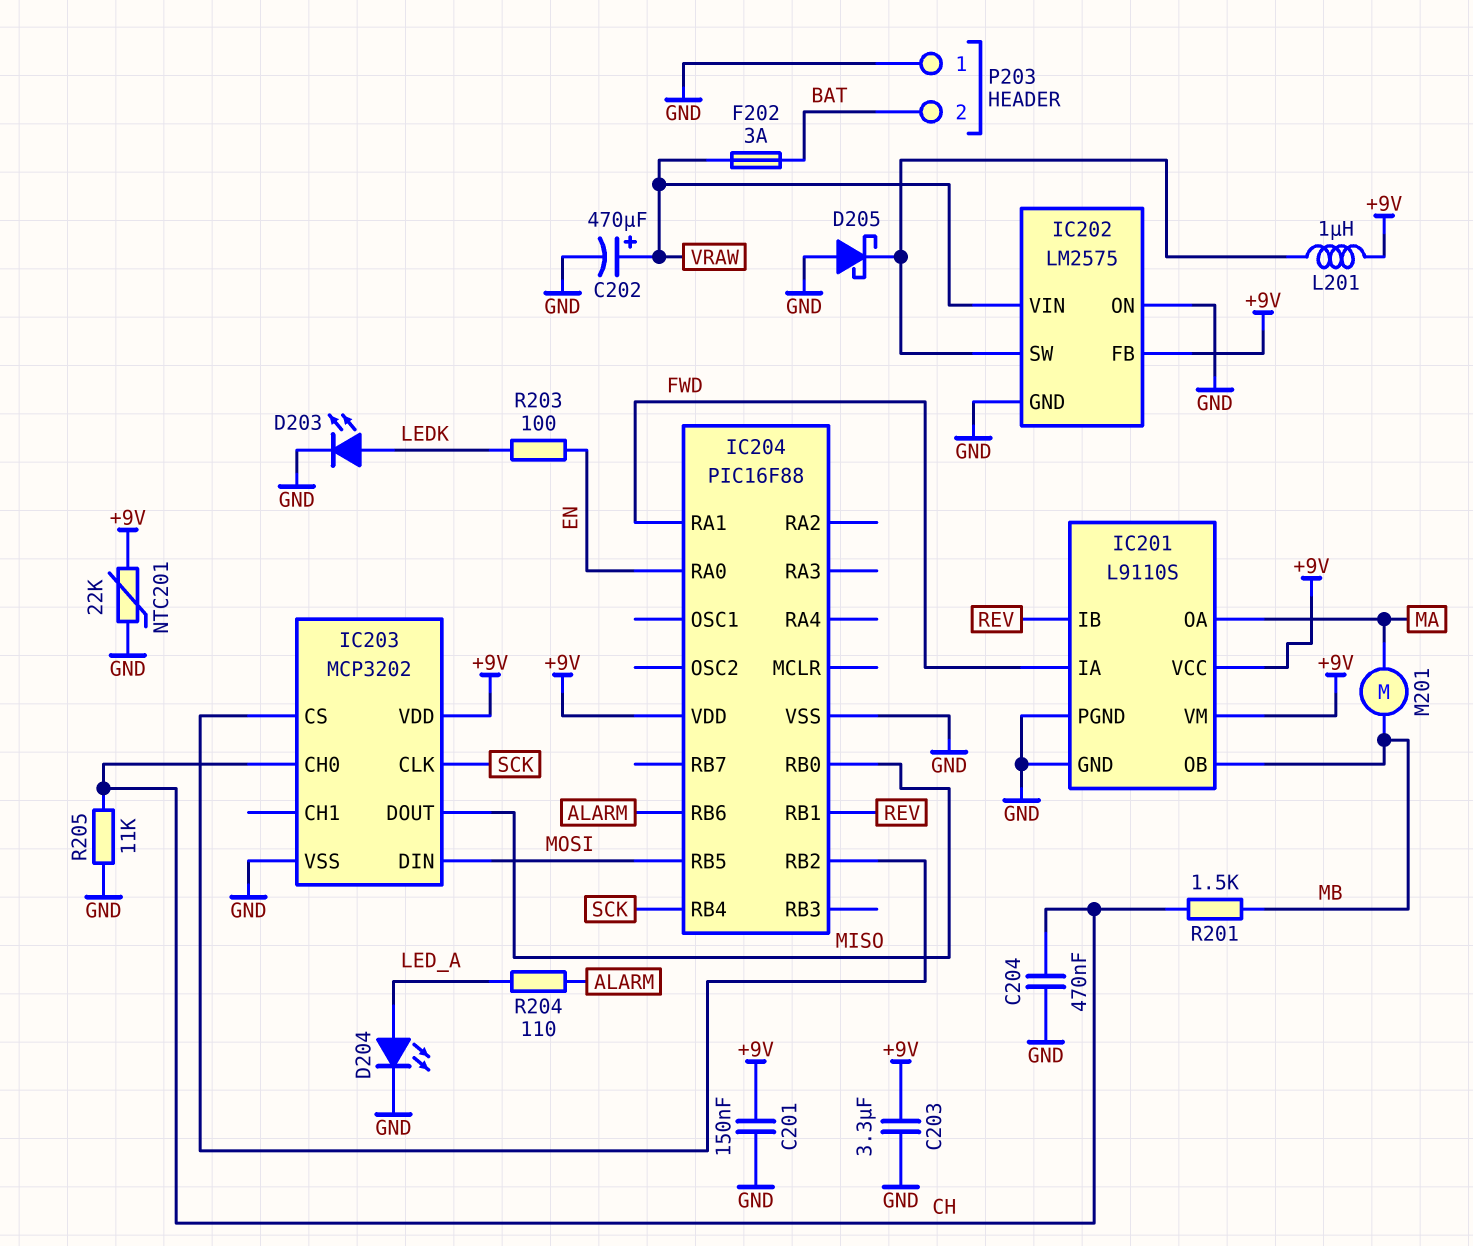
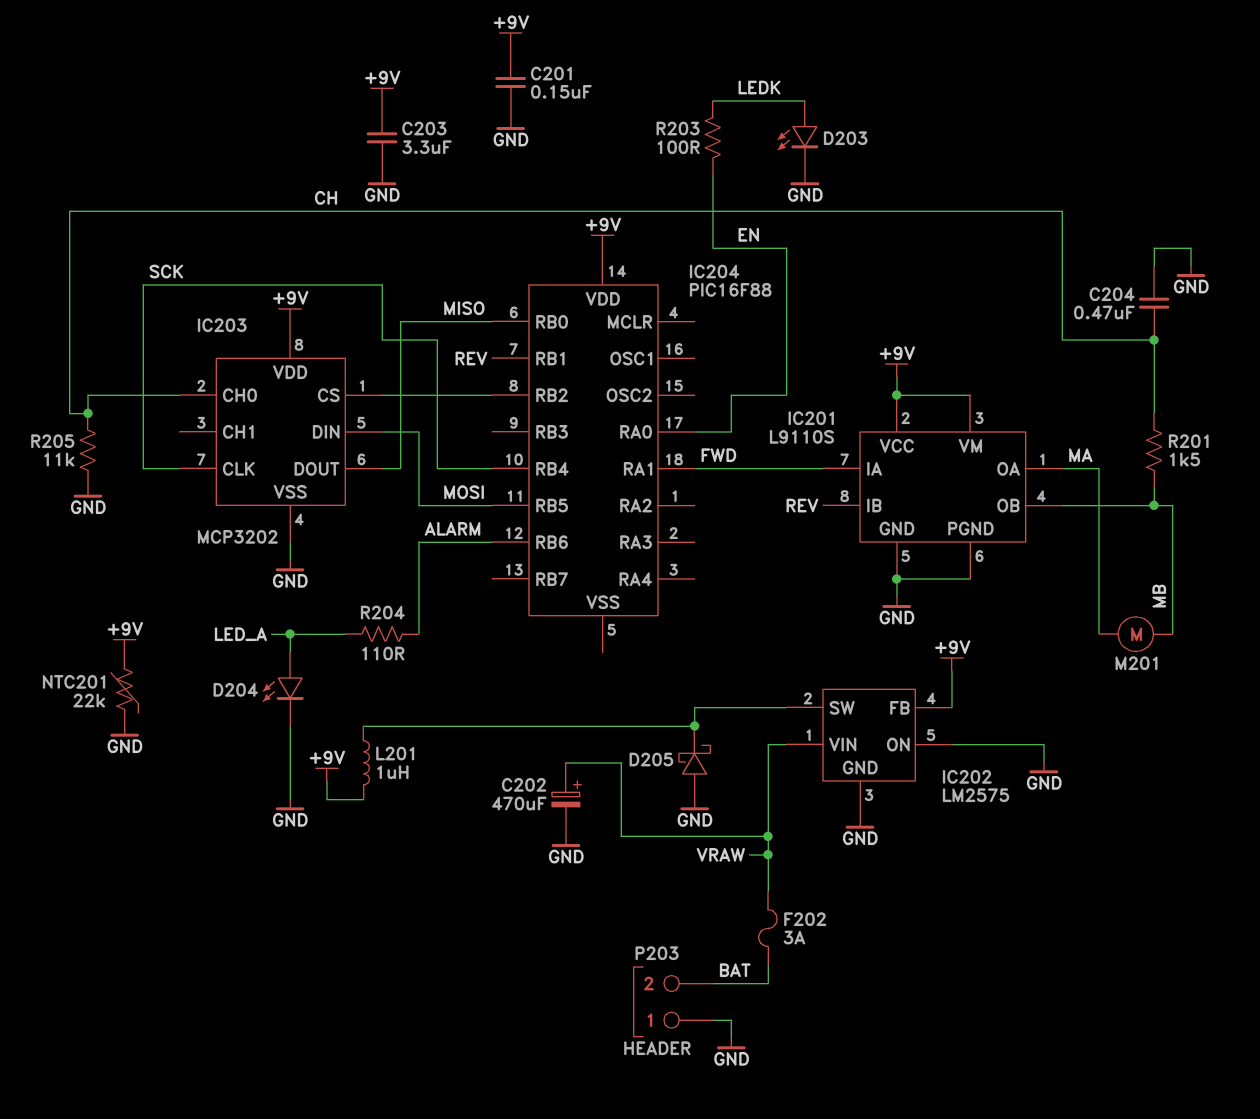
IC204 pin VSS: GND -> none

